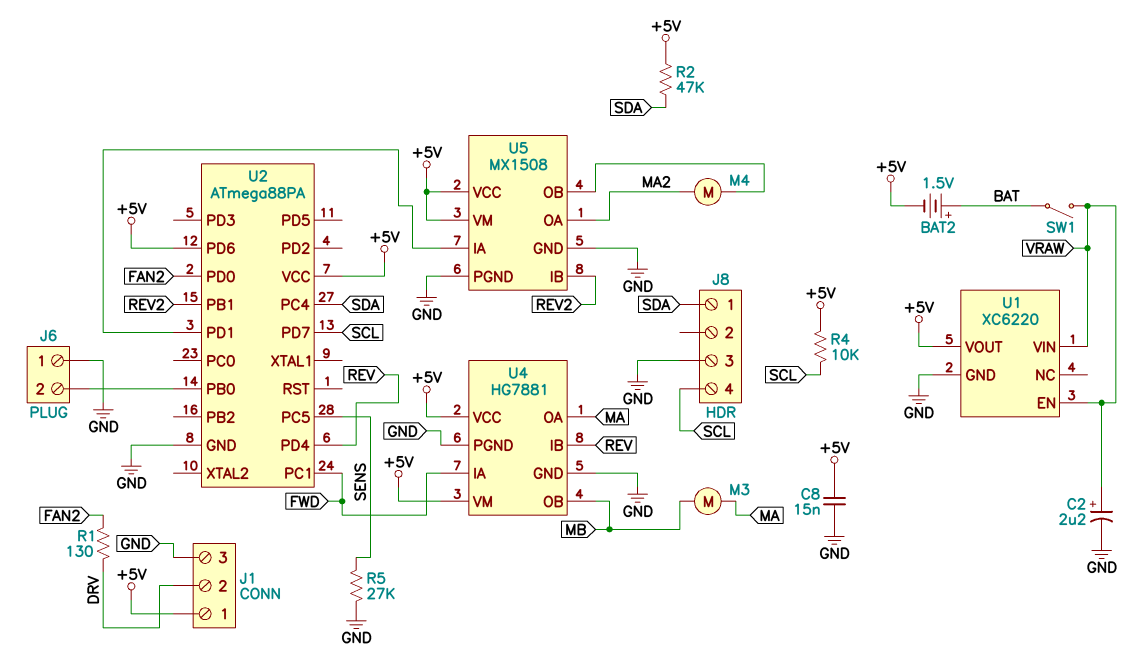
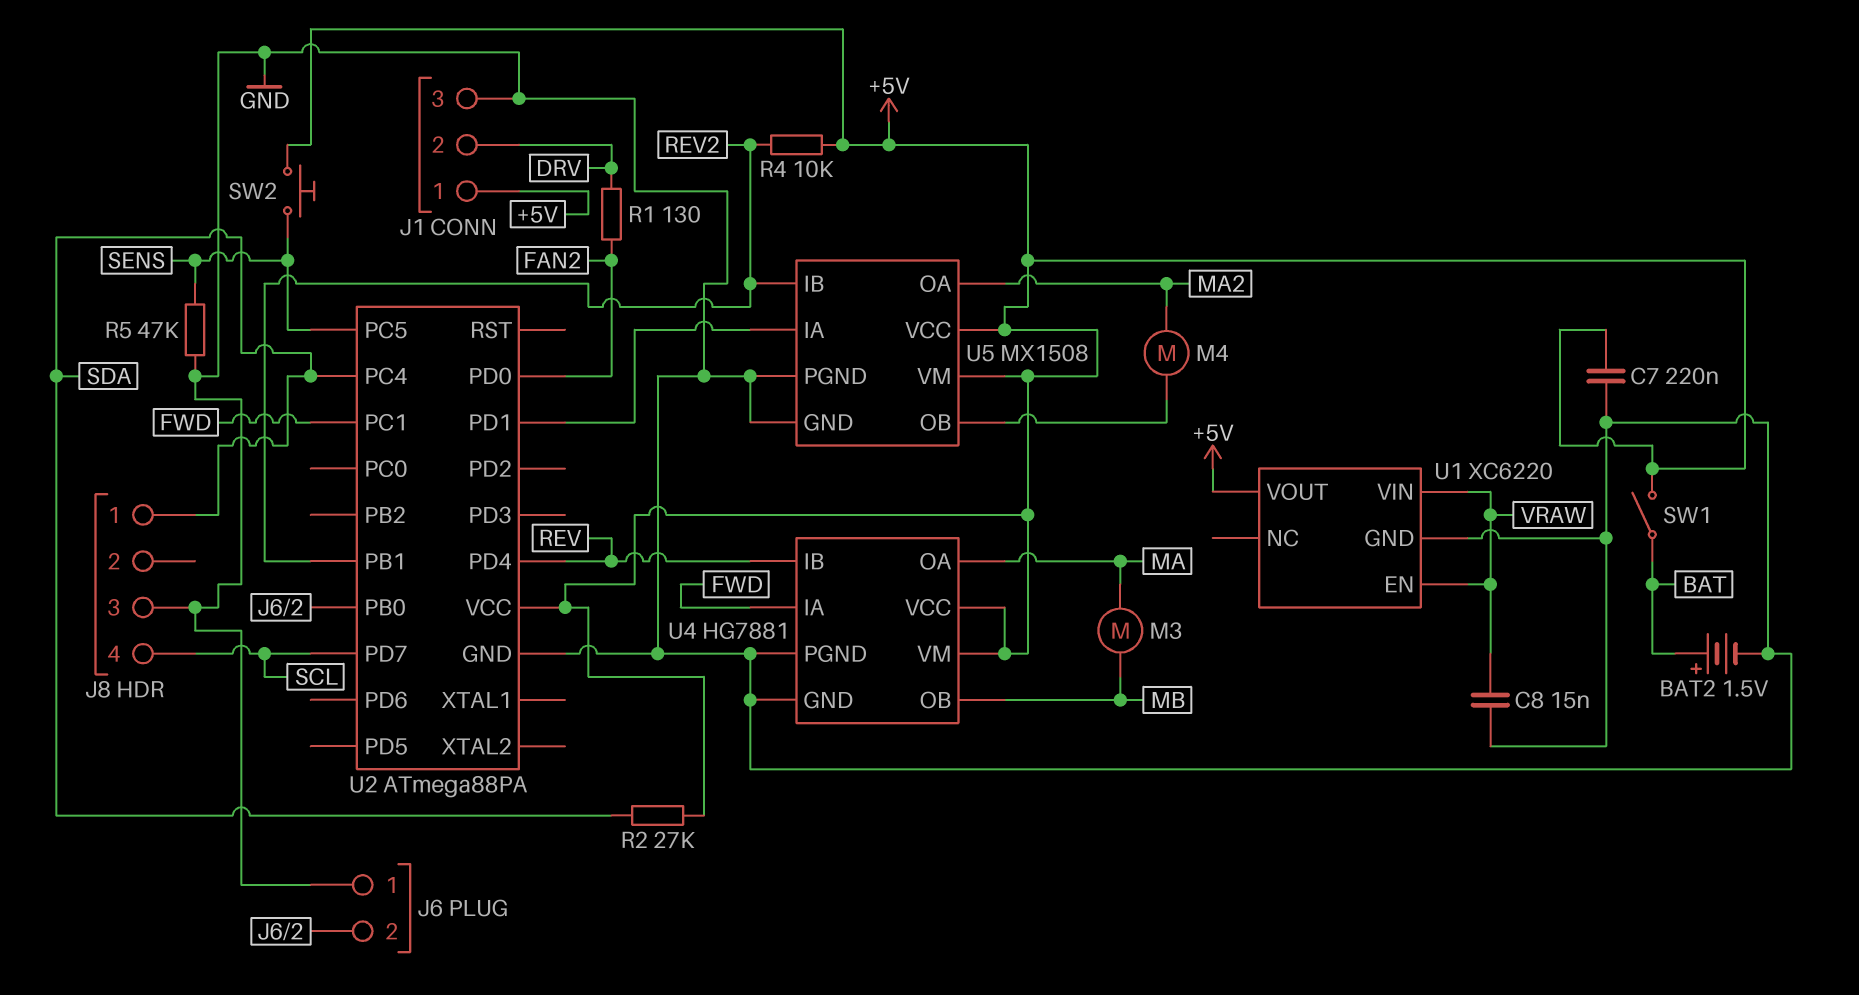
BAT2: 1.5V (plus BAT, minus +5V) -> 1.5V (plus BAT, minus GND)
C2: 2.2uF (plus VRAW, minus GND) -> none
C7: none -> 220nF (+5V, GND)
C8: 15nF (+5V, GND) -> 15nF (GND, VRAW)
R2: 47k (+5V, SDA) -> 27k (+5V, SDA)
R4: 10k (+5V, SCL) -> 10k (+5V, REV2)
R5: 27k (GND, SENS) -> 47k (GND, SENS)
SW1: switch (BAT, VRAW) -> switch (+5V, BAT)
SW2: none -> button (+5V, SENS)
U2 pin PD6: +5V -> none

